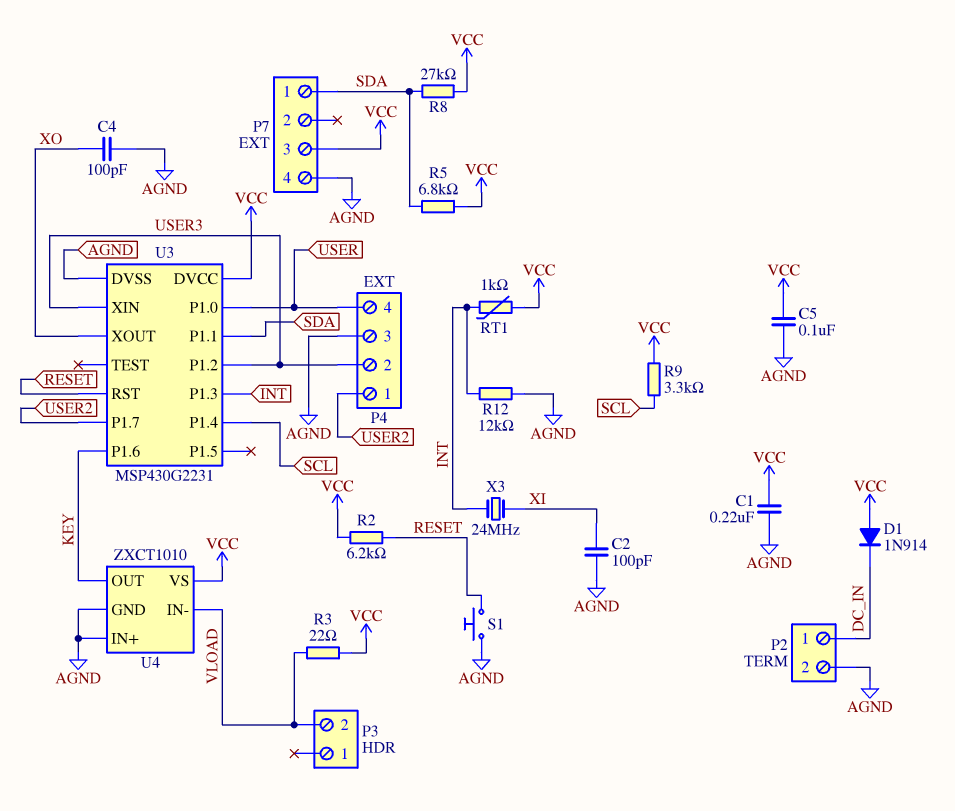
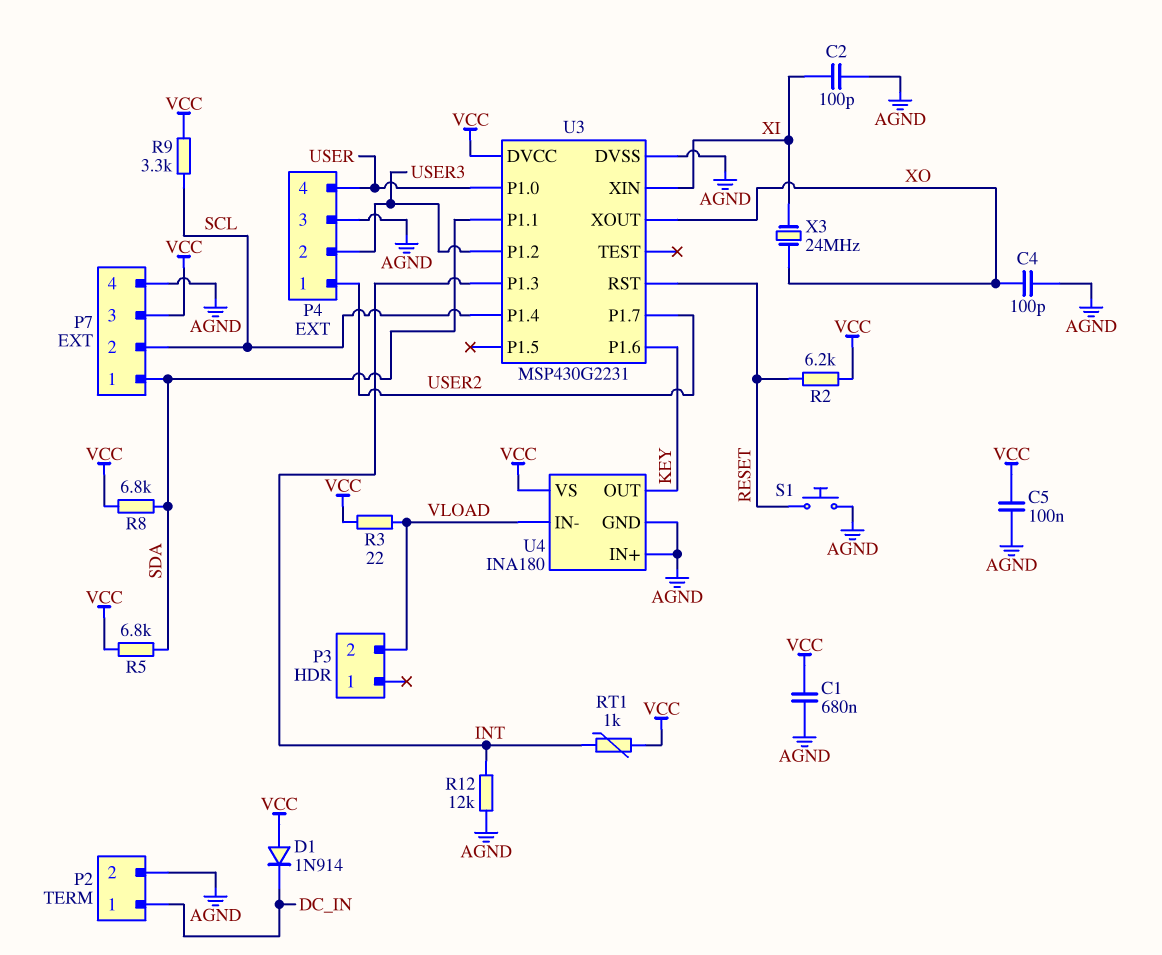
C1: 220nF (AGND, VCC) -> 680nF (AGND, VCC)
P7 pin 2: none -> SCL
R8: 27k (SDA, VCC) -> 6.8k (SDA, VCC)
U3 pin XIN: USER3 -> XI
U4: ZXCT1010 -> INA180
X3: 24MHz (INT, XI) -> 24MHz (XI, XO)

